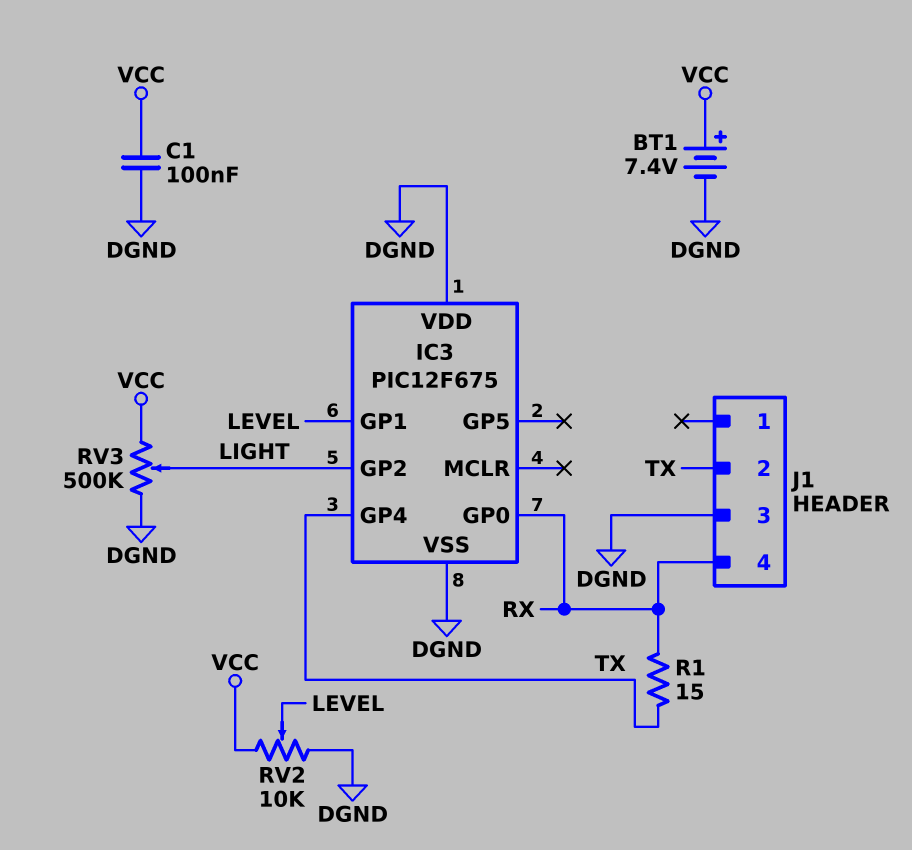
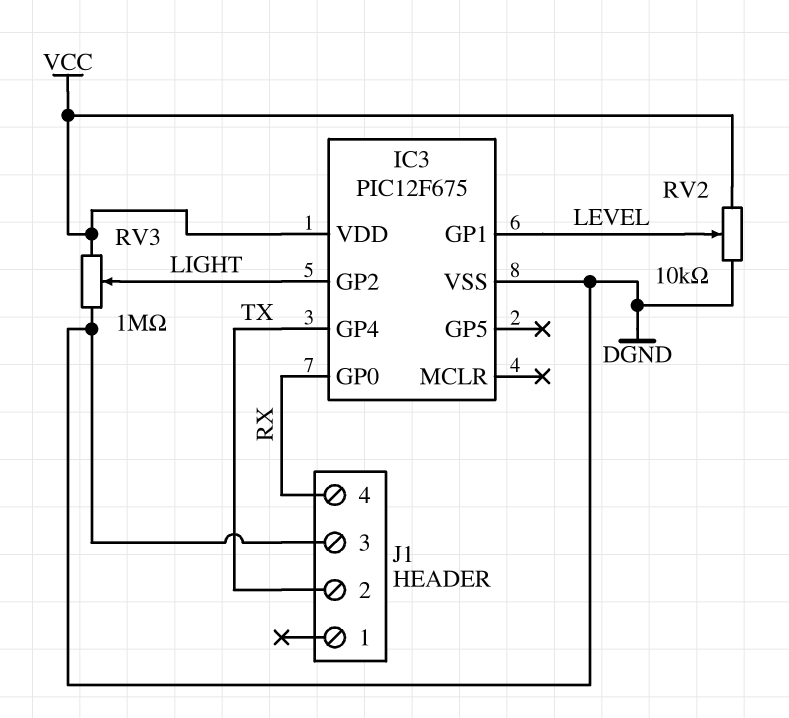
BT1: 7.4V (plus VCC, minus DGND) -> none
C1: 100nF (DGND, VCC) -> none
IC3 pin VDD: DGND -> VCC
R1: 15 (RX, TX) -> none
RV3: 500k (DGND, VCC, wiper LIGHT) -> 1M (DGND, VCC, wiper LIGHT)

